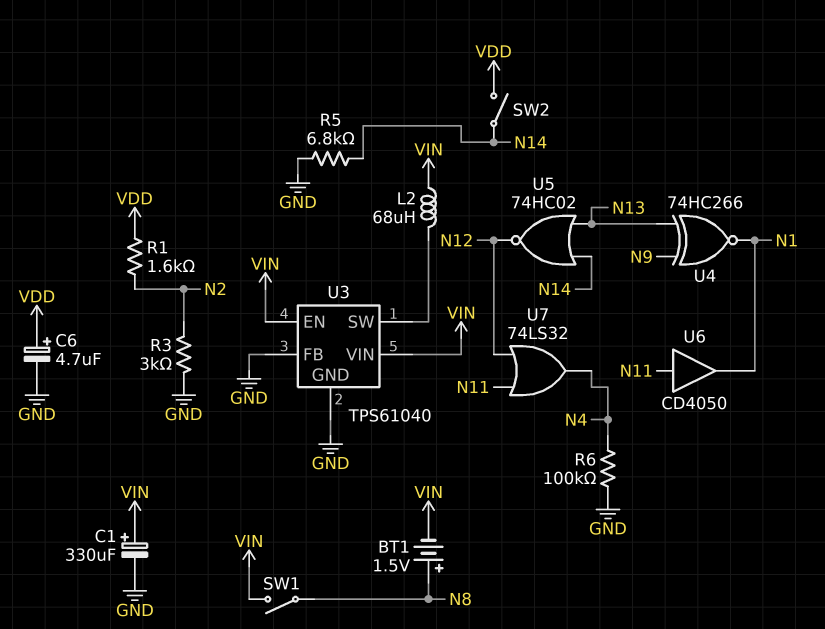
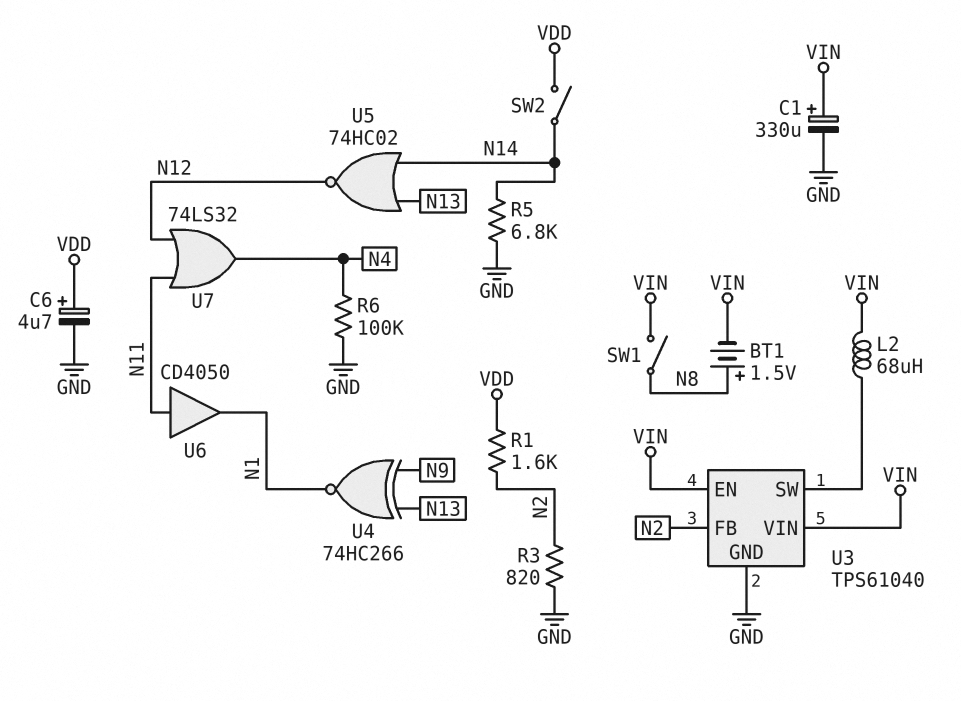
R3: 3k (GND, N2) -> 820 (GND, N2)
U3 pin FB: GND -> N2

